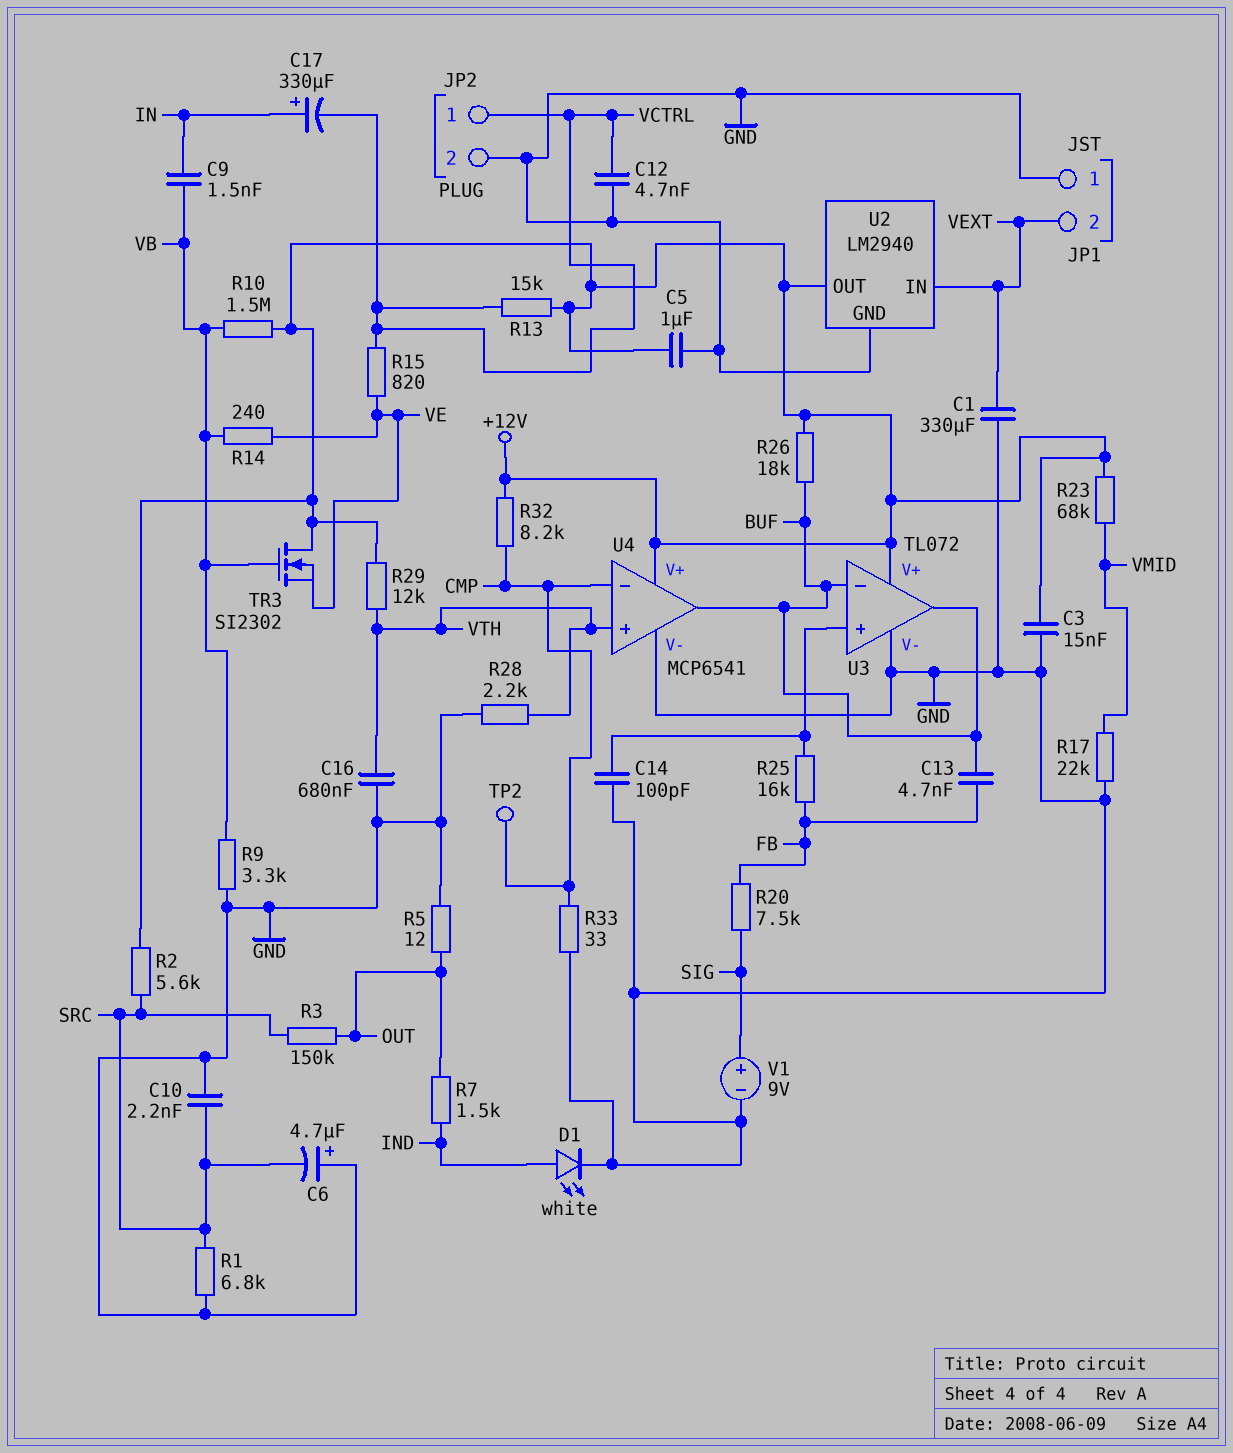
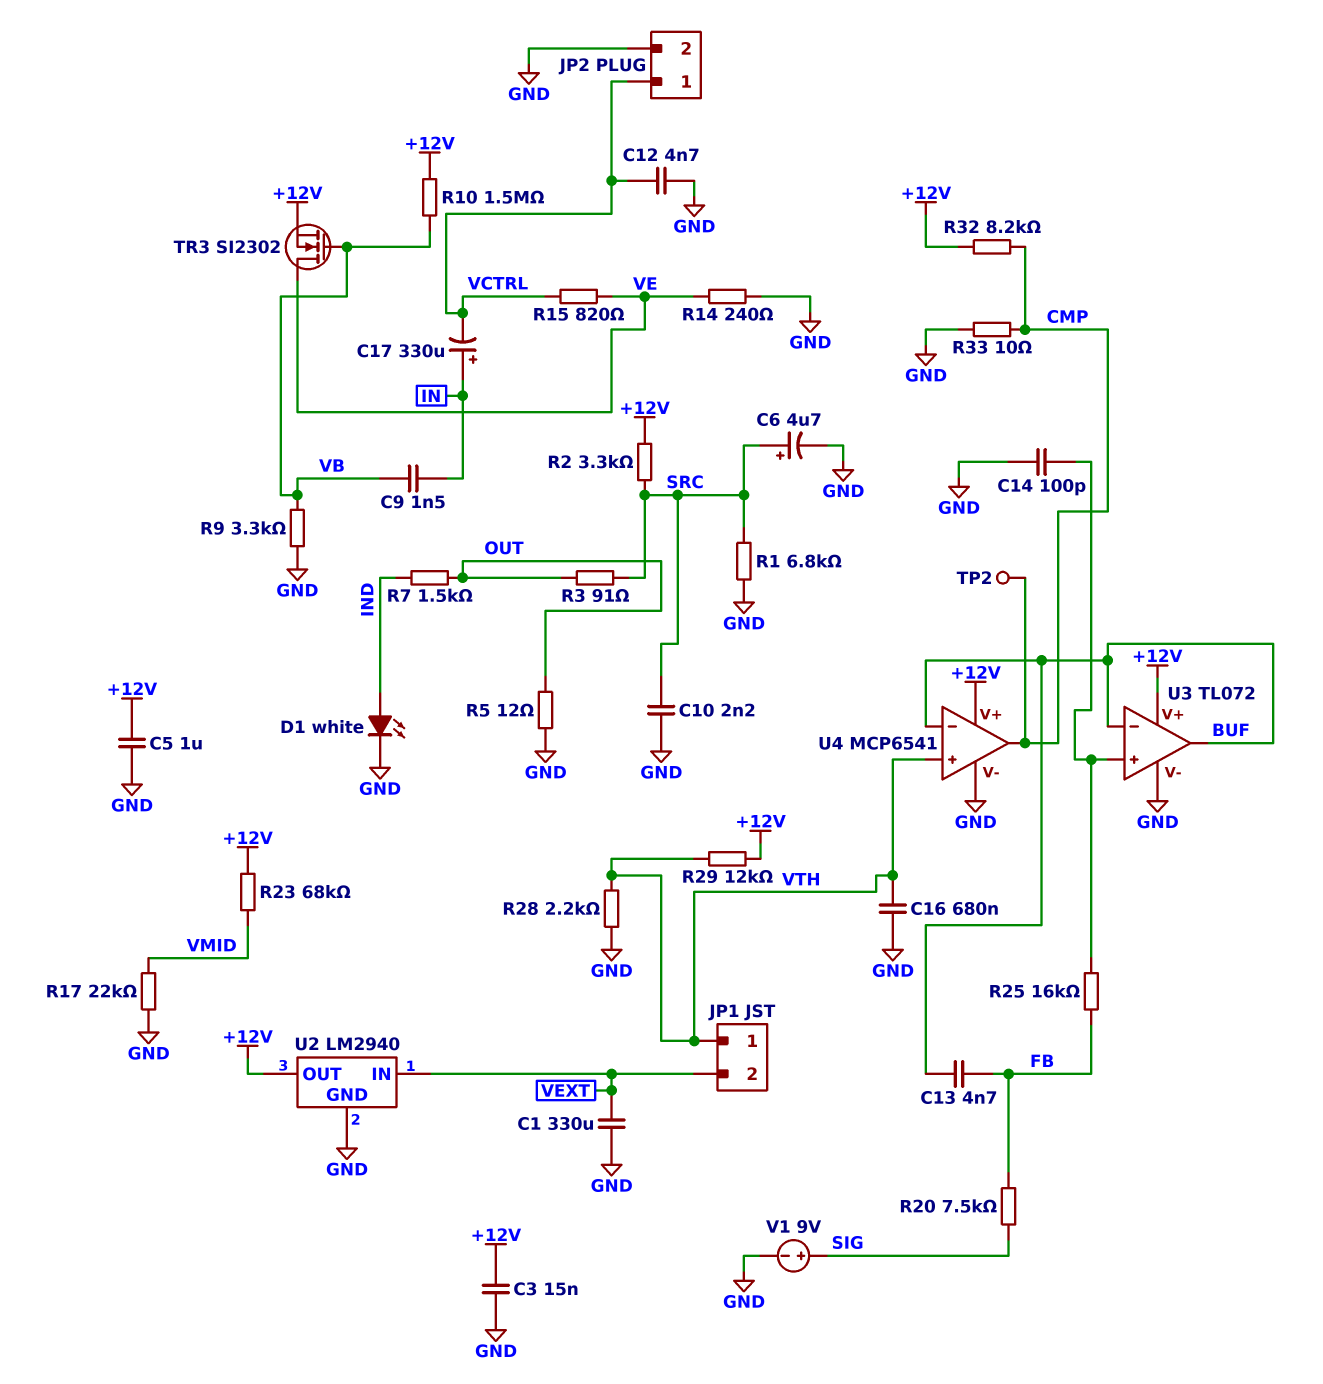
C6: 4.7uF (plus GND, minus SRC) -> 4.7uF (plus SRC, minus GND)
JP1 pin 1: GND -> VTH
R2: 5.6k (+12V, SRC) -> 3.3k (+12V, SRC)
R3: 150k (OUT, SRC) -> 91 (OUT, SRC)
R13: 15k (+12V, VCTRL) -> none
R14: 240 (VB, VE) -> 240 (GND, VE)
R26: 18k (+12V, BUF) -> none
R33: 33 (CMP, GND) -> 10 (CMP, GND)
TR3: NMOS SI2302 (G VB, D +12V, S VE) -> NMOS SI2302 (G VB, D VE, S +12V)
U4 pin in-: CMP -> BUF
U4 pin out: BUF -> CMP

